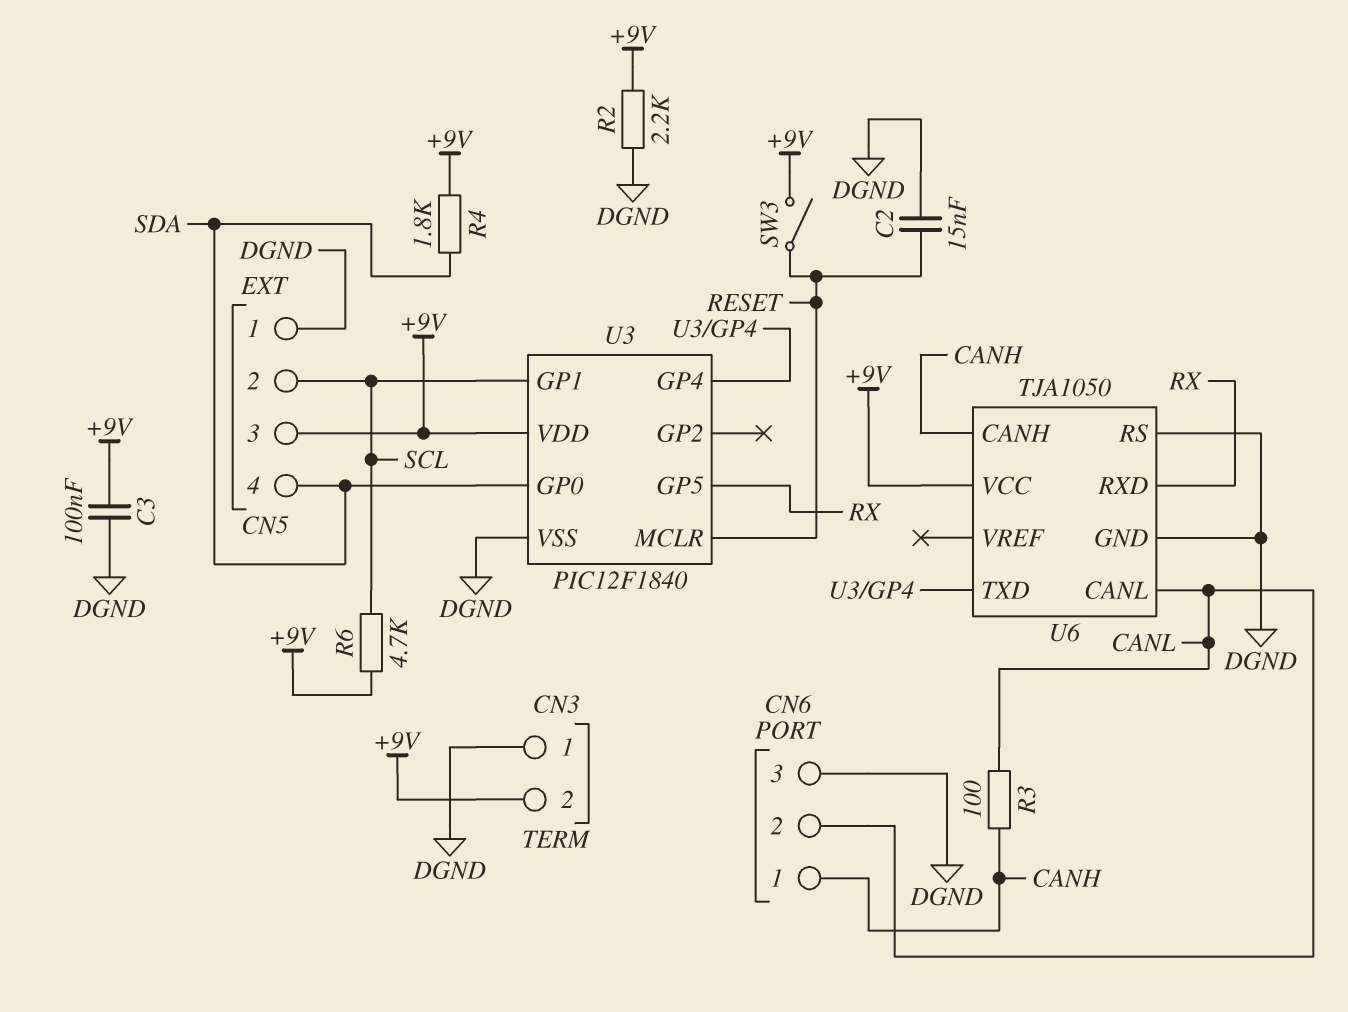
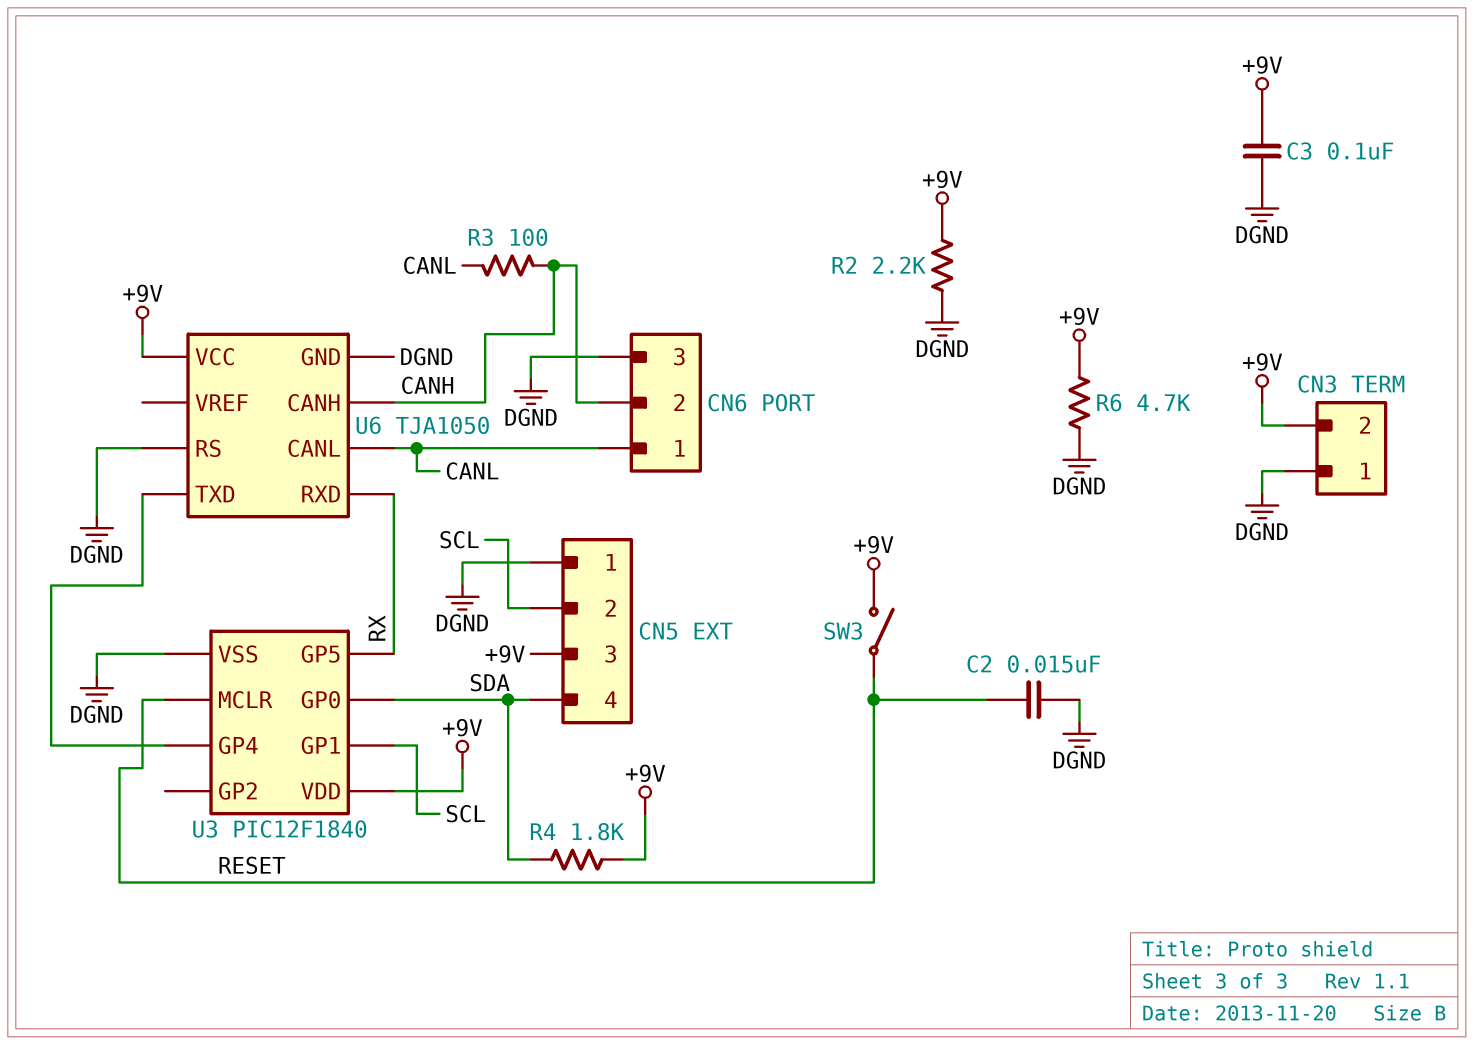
CN6 pin 1: CANH -> CANL
CN6 pin 2: CANL -> CANH
R6: 4.7k (+9V, SCL) -> 4.7k (+9V, DGND)

